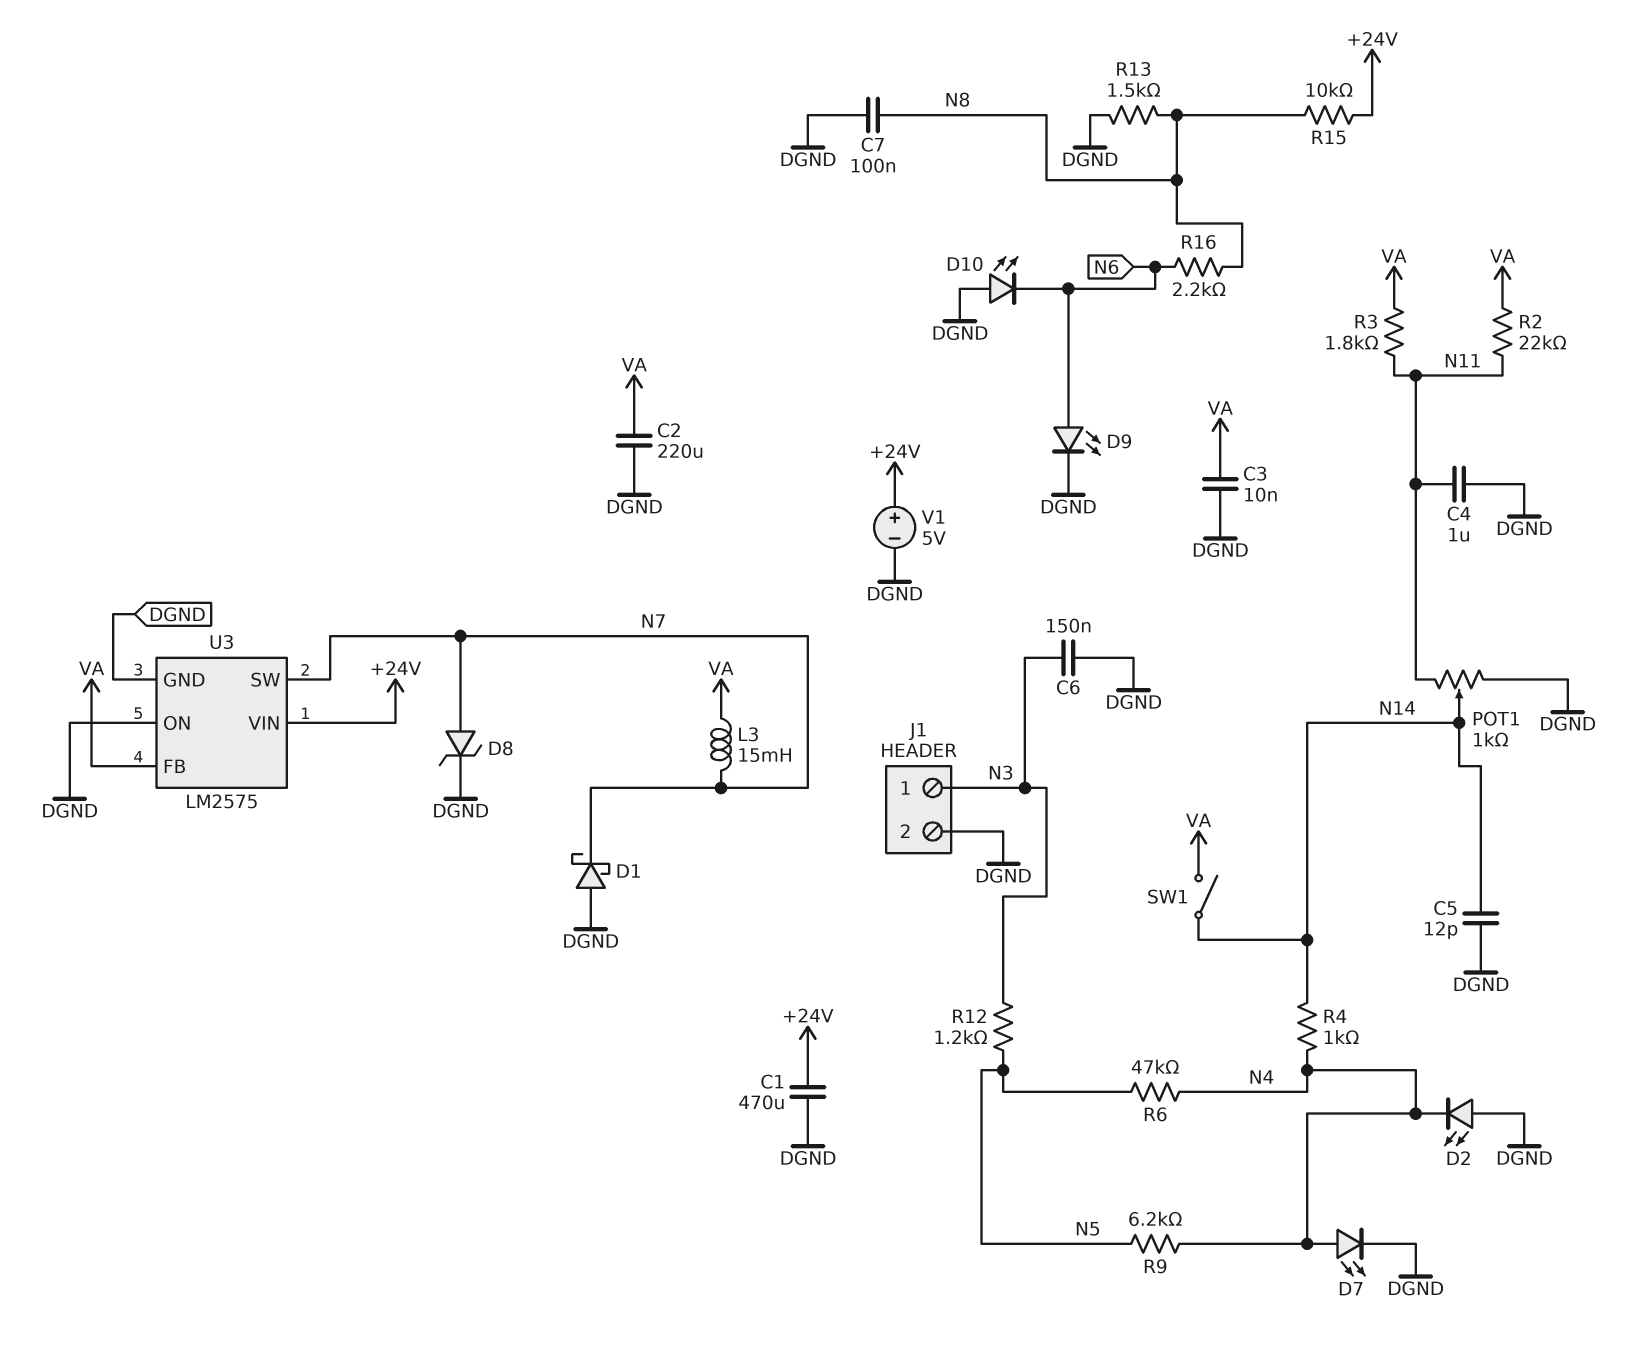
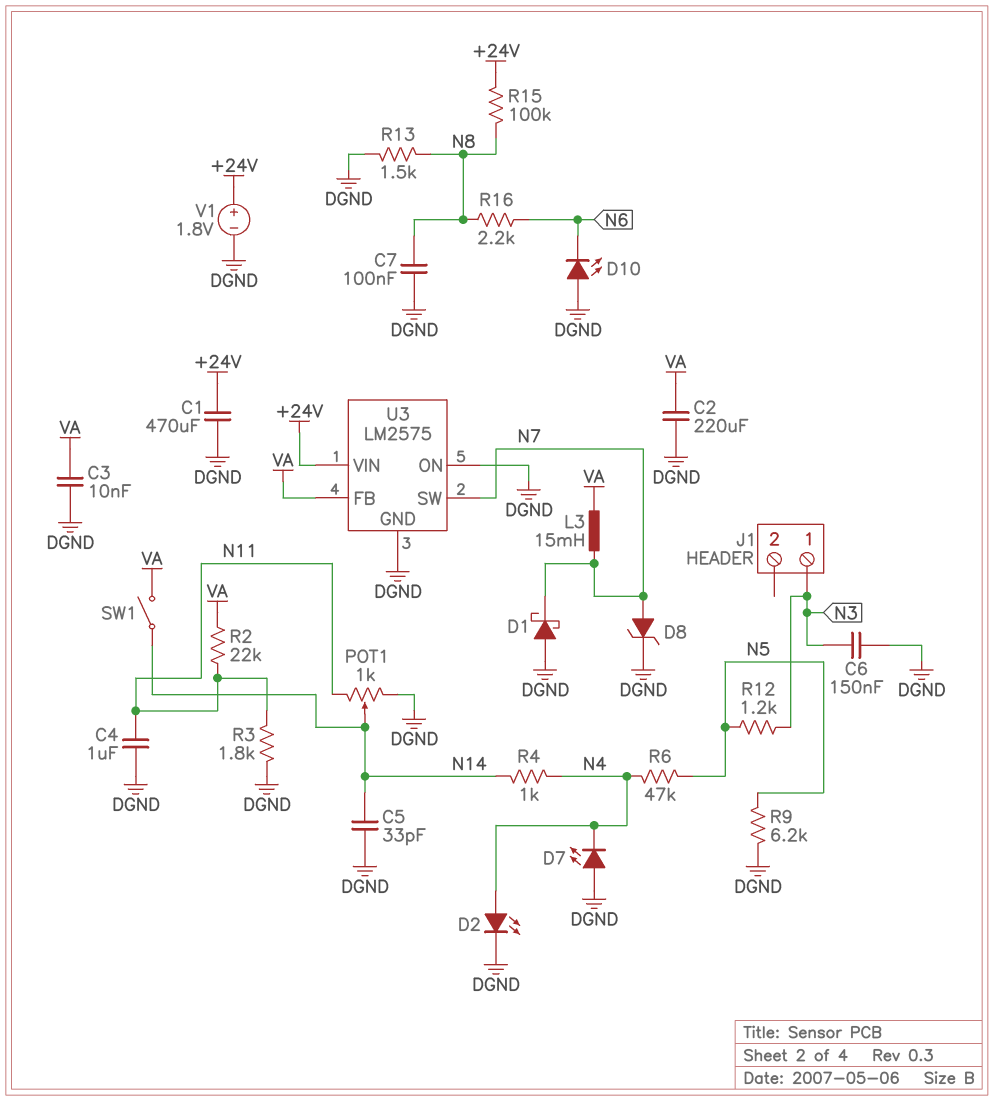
C5: 12pF (DGND, N14) -> 33pF (DGND, N14)
D2: LED (A DGND, K N4) -> LED (A N4, K DGND)
D7: LED (A N4, K DGND) -> LED (A DGND, K N4)
D9: LED (A N6, K DGND) -> none
J1 pin 2: DGND -> none
R3: 1.8k (N11, VA) -> 1.8k (DGND, N11)
R9: 6.2k (N4, N5) -> 6.2k (DGND, N5)
R15: 10k (+24V, N8) -> 100k (+24V, N8)
V1: 5V (plus +24V, minus DGND) -> 1.8V (plus +24V, minus DGND)

